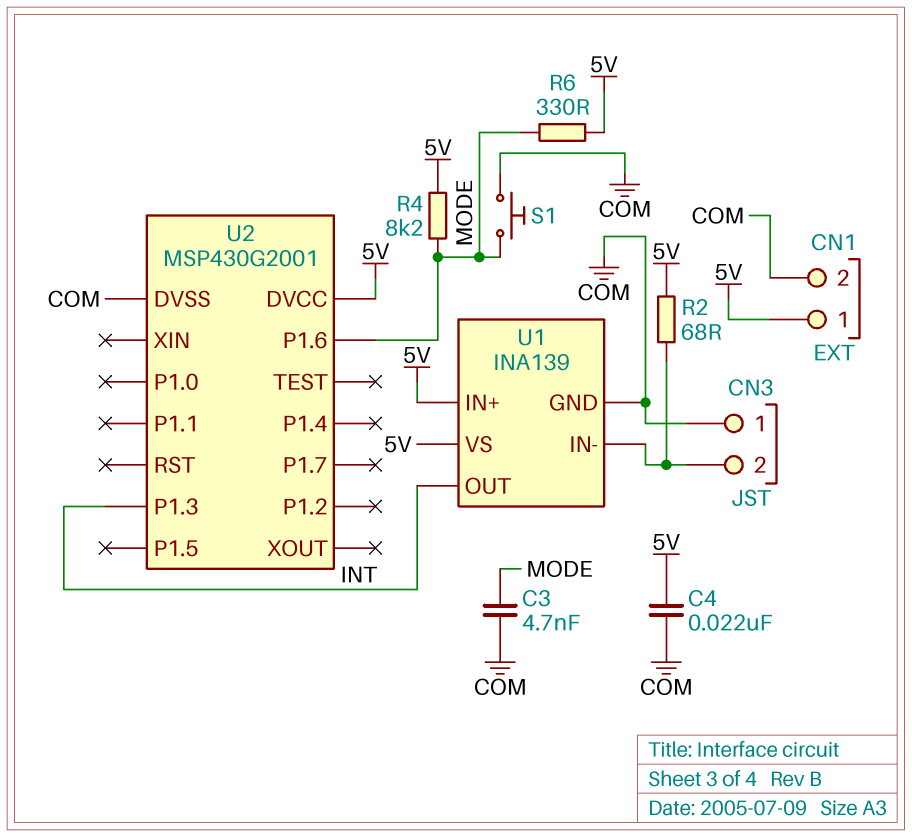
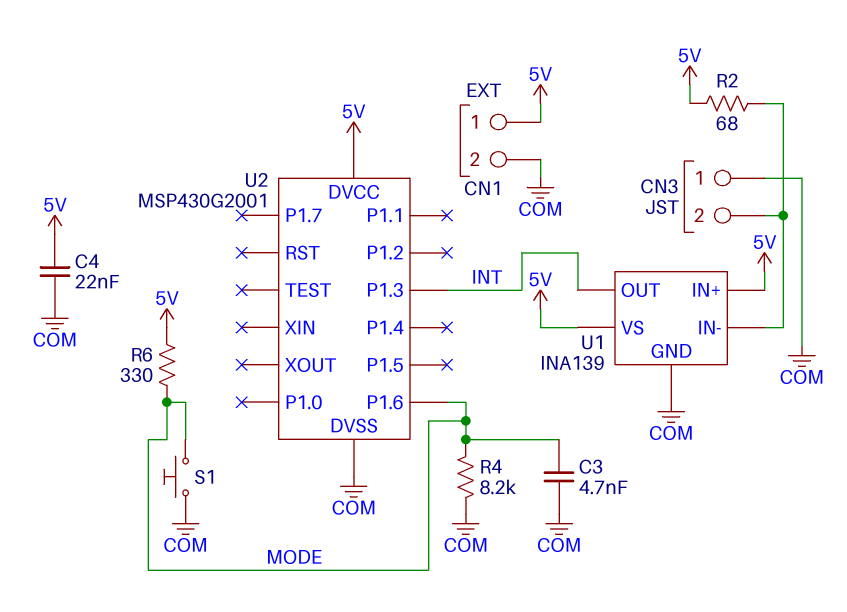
R4: 8.2k (5V, MODE) -> 8.2k (COM, MODE)

